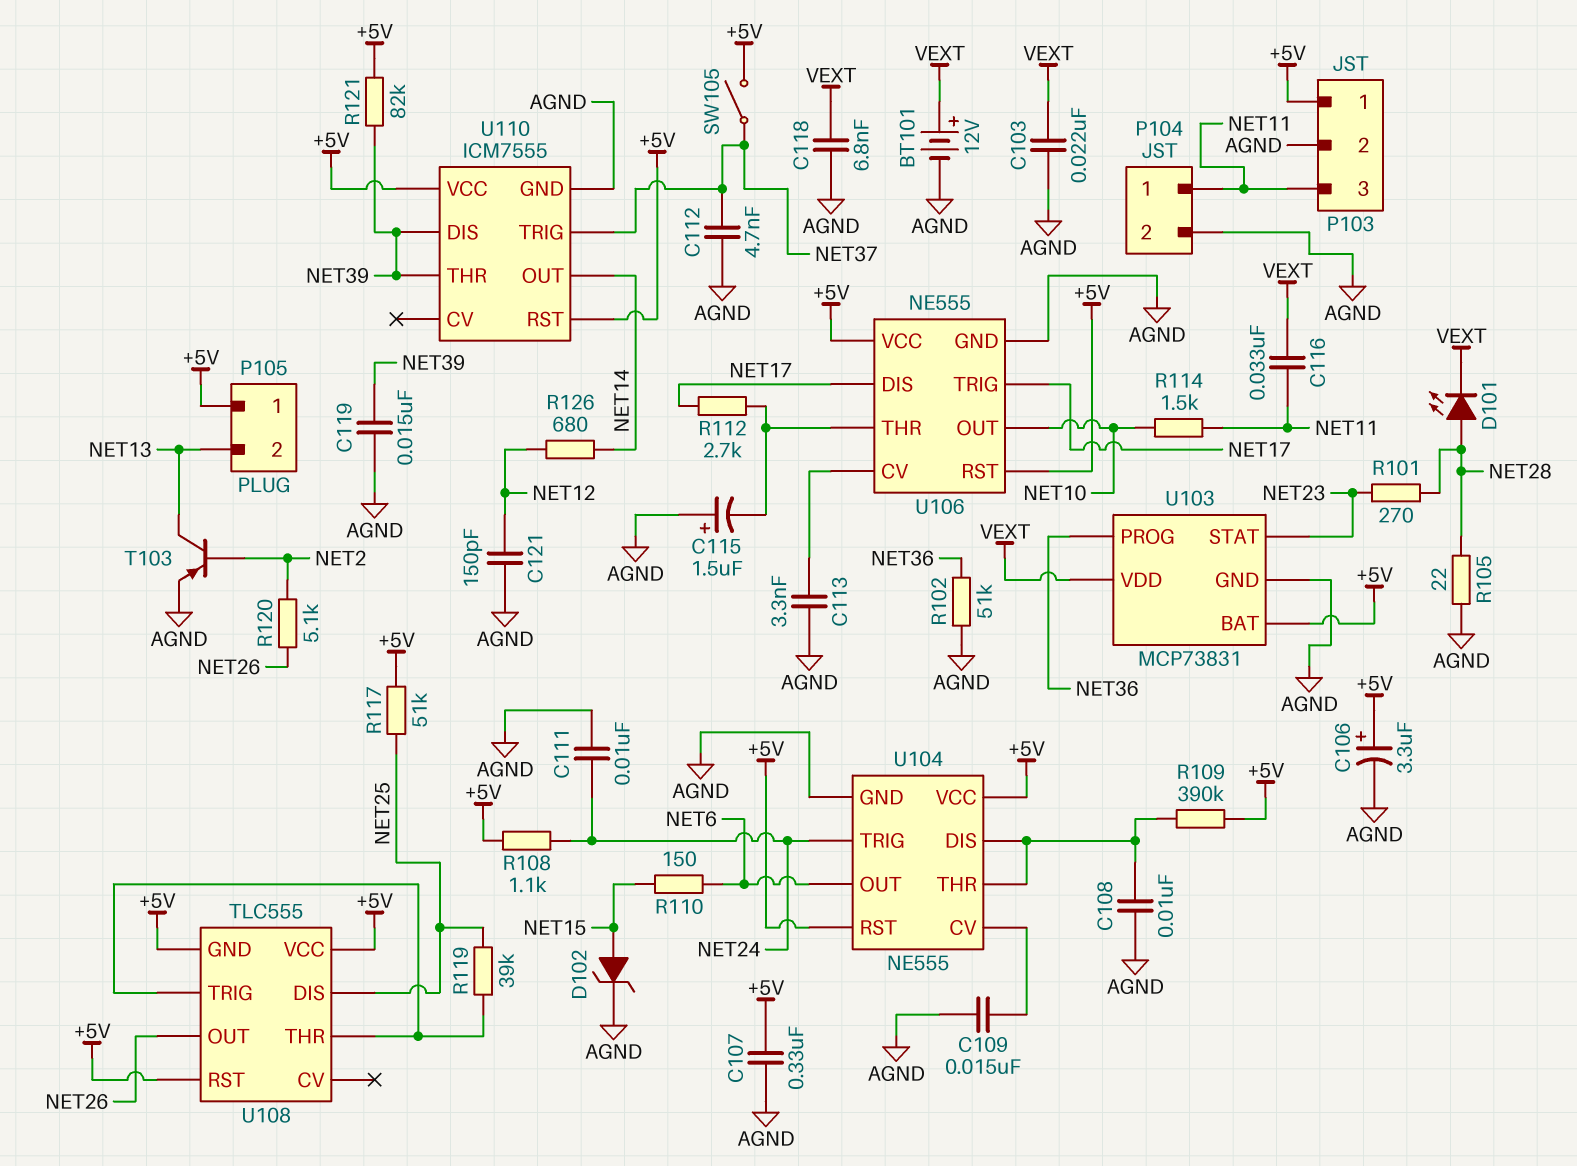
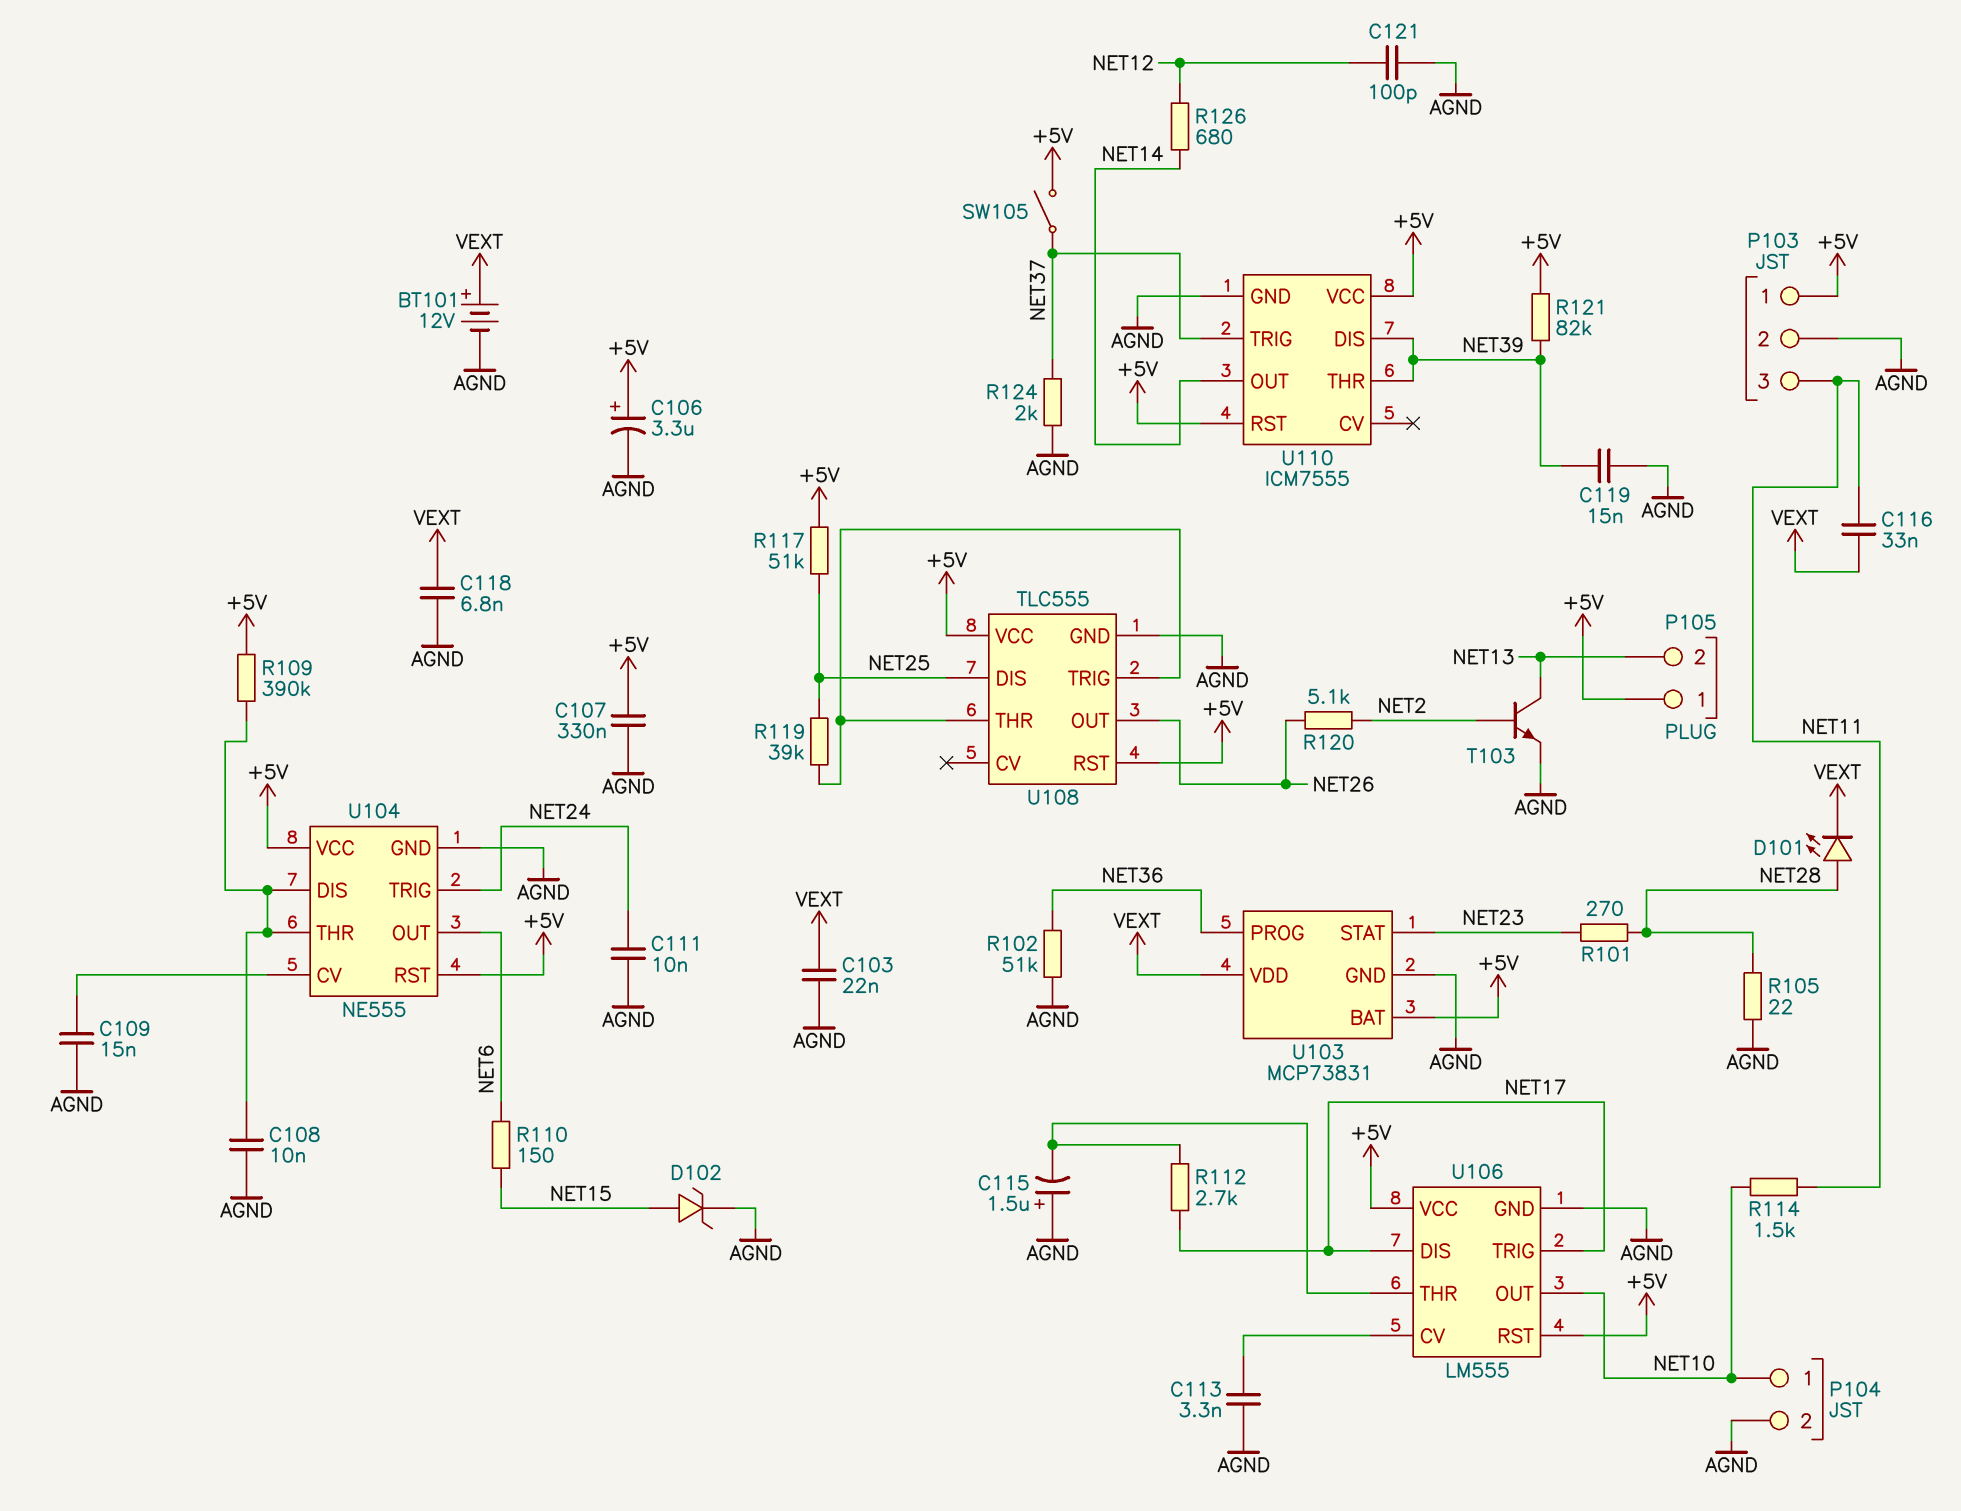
C112: 4.7nF (AGND, NET37) -> none
C121: 150pF (AGND, NET12) -> 100pF (AGND, NET12)
P104 pin 1: NET11 -> NET10
R108: 1.1k (+5V, NET24) -> none
R124: none -> 2k (AGND, NET37)
T103: PNP (B NET2, C NET13, E AGND) -> NPN (B NET2, C NET13, E AGND)
U106: NE555 -> LM555
U108 pin GND: +5V -> AGND

